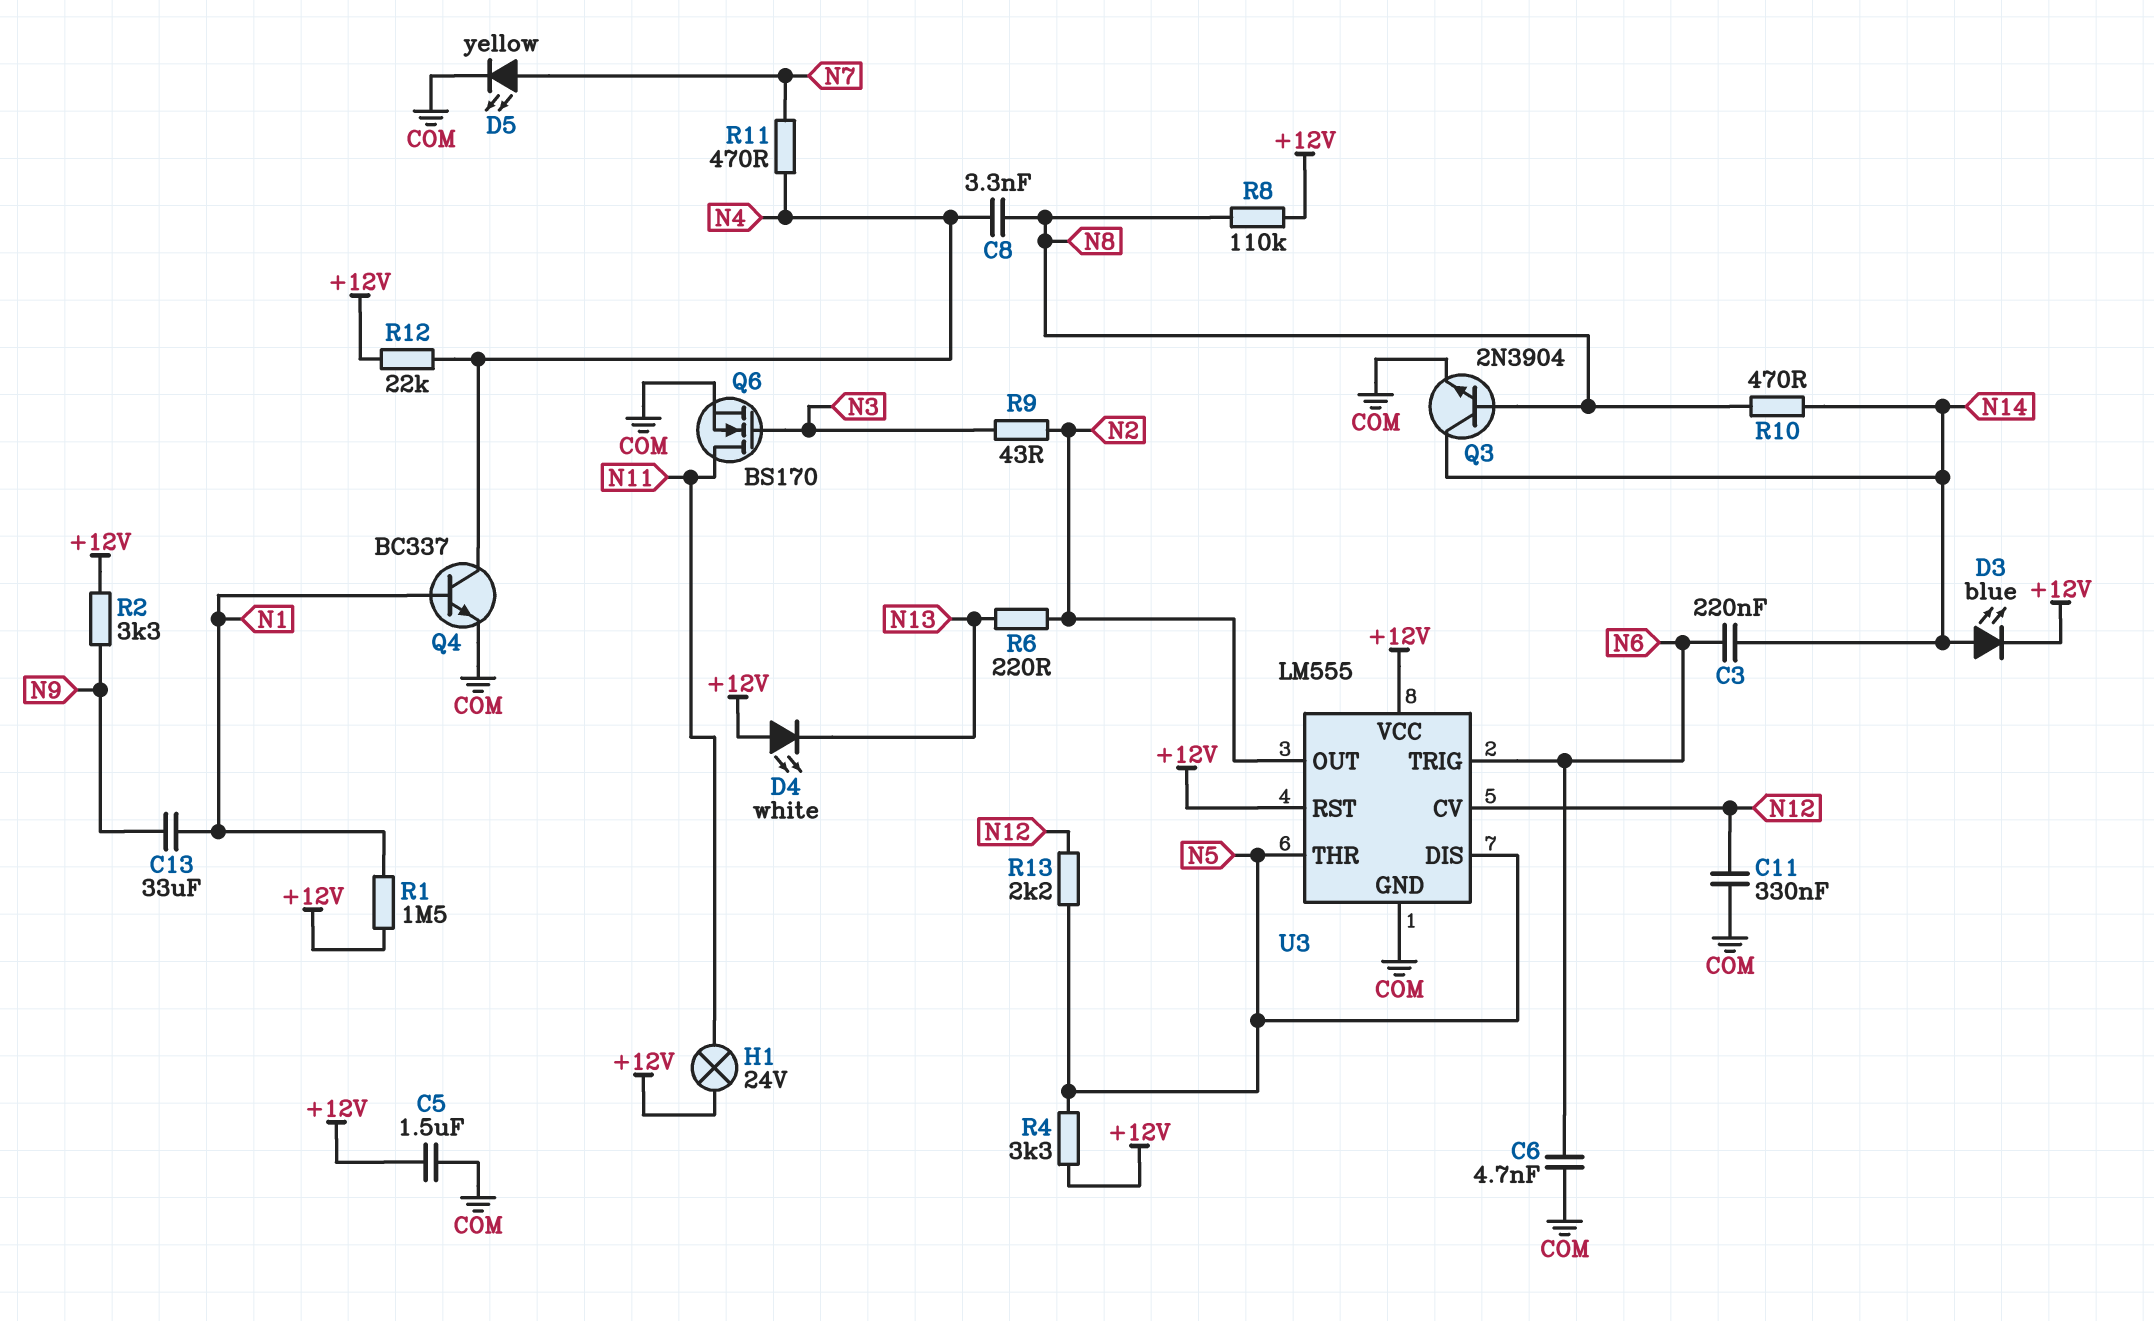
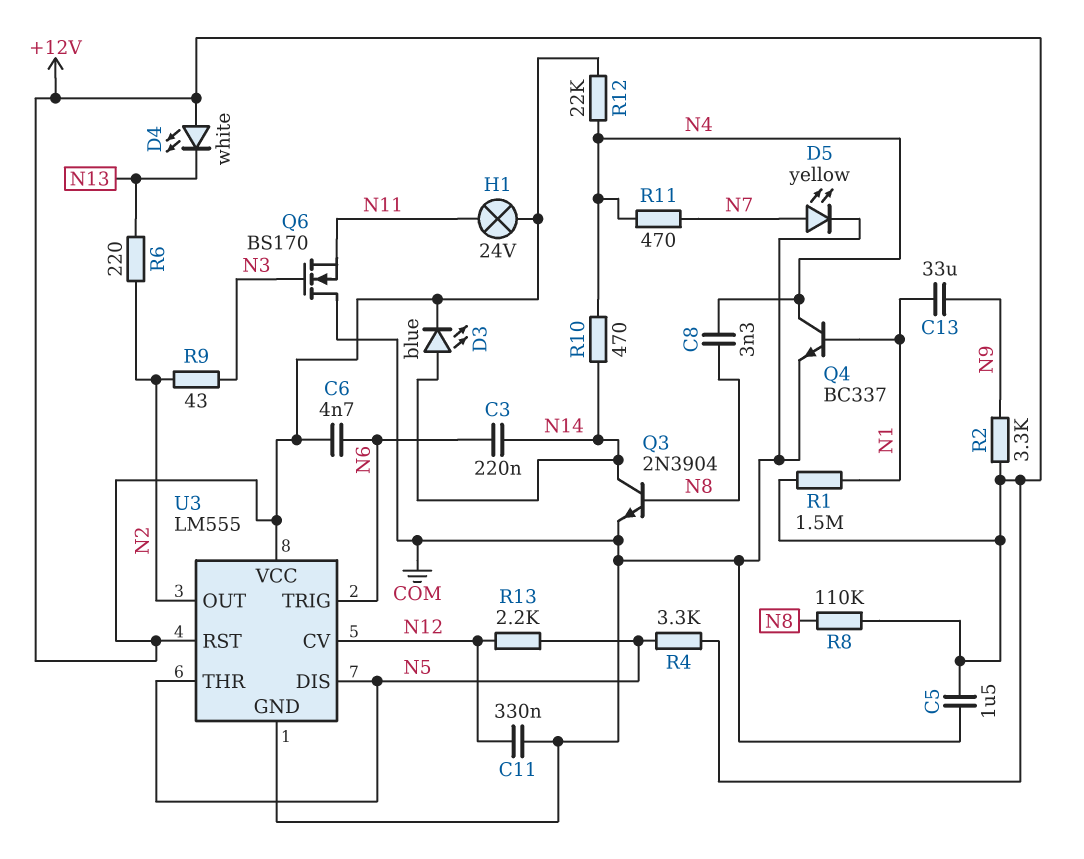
C6: 4.7nF (COM, N6) -> 4.7nF (+12V, N6)
Q6: NMOS BS170 (G N3, D N11, S COM) -> NMOS BS170 (G N3, D COM, S N11)
R10: 470 (N8, N14) -> 470 (N4, N14)

